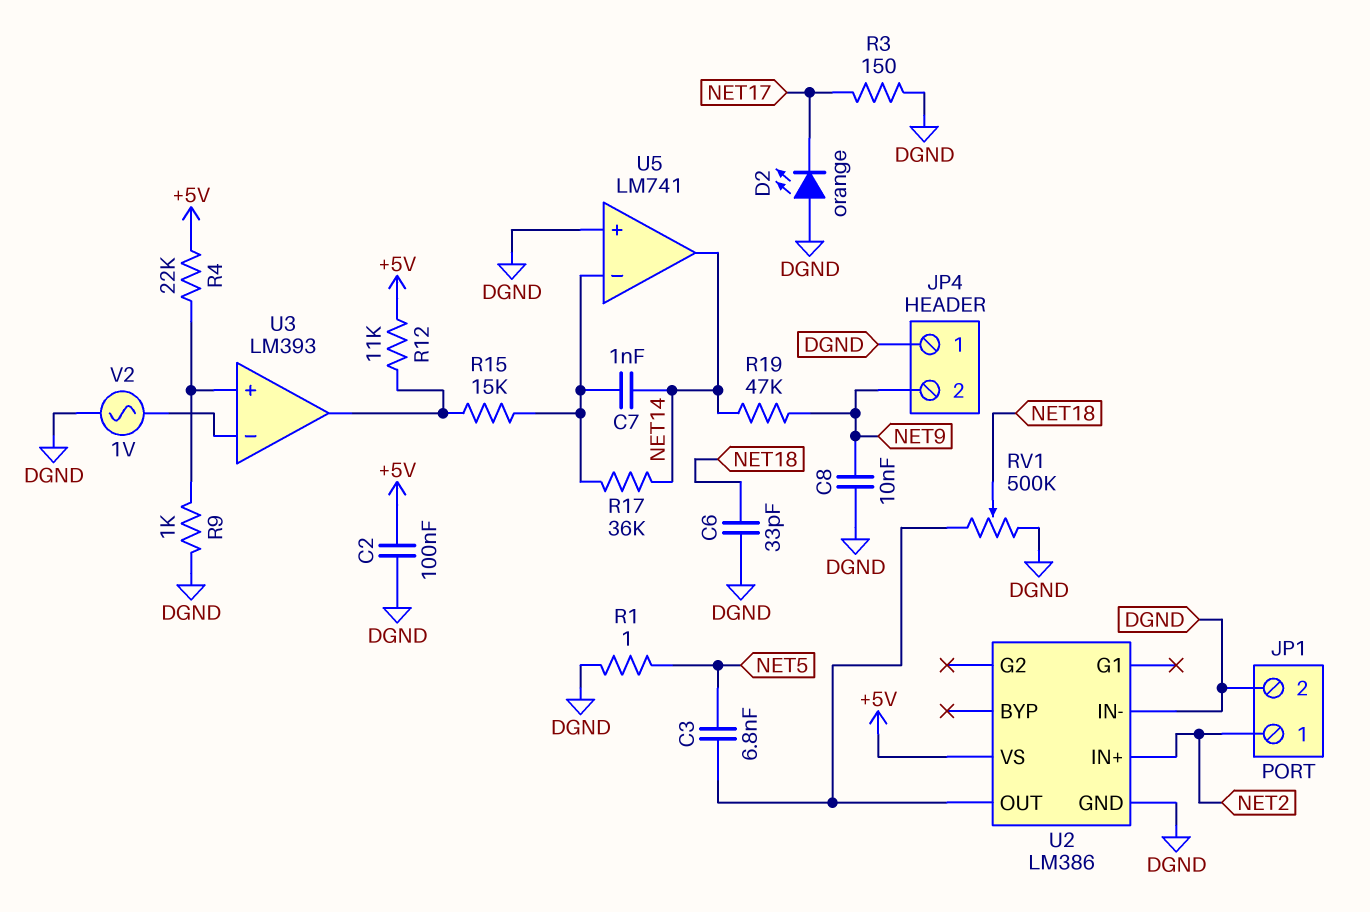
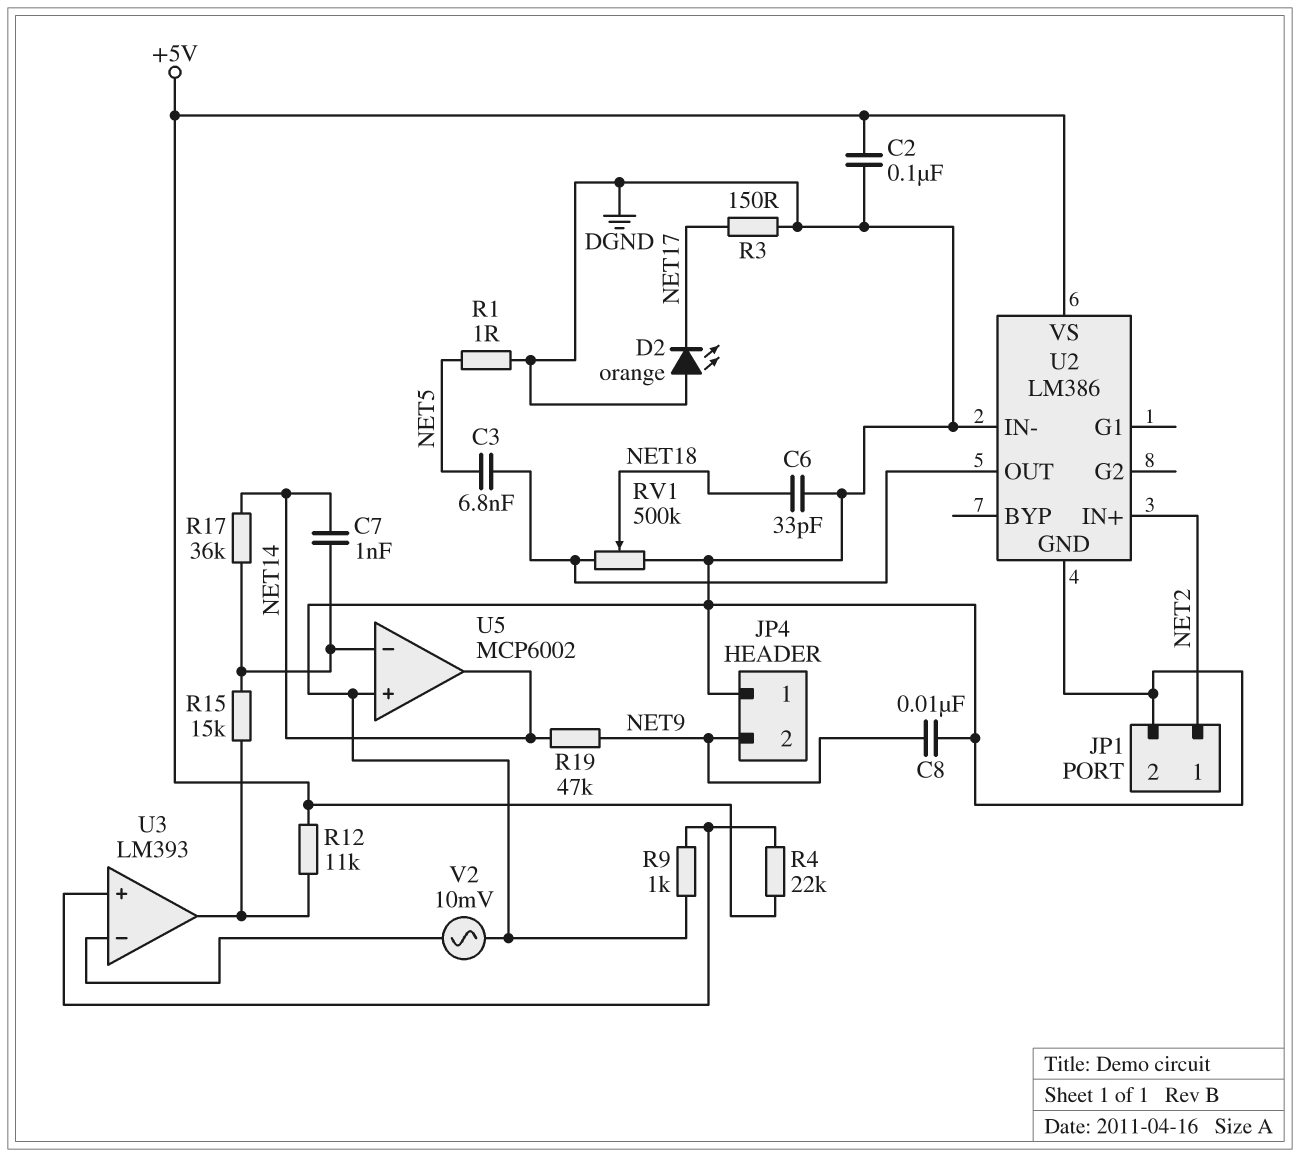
U5: LM741 -> MCP6002
V2: AC 1V (DGND, U3/in-) -> AC 10mV (DGND, U3/in-)

